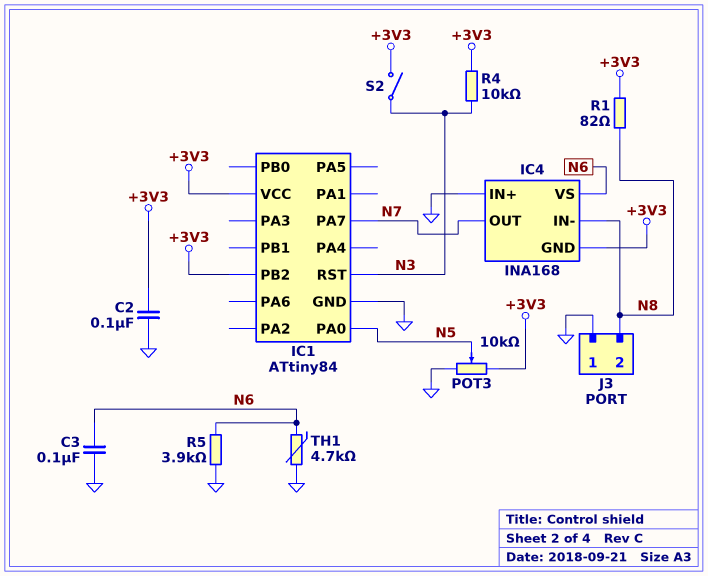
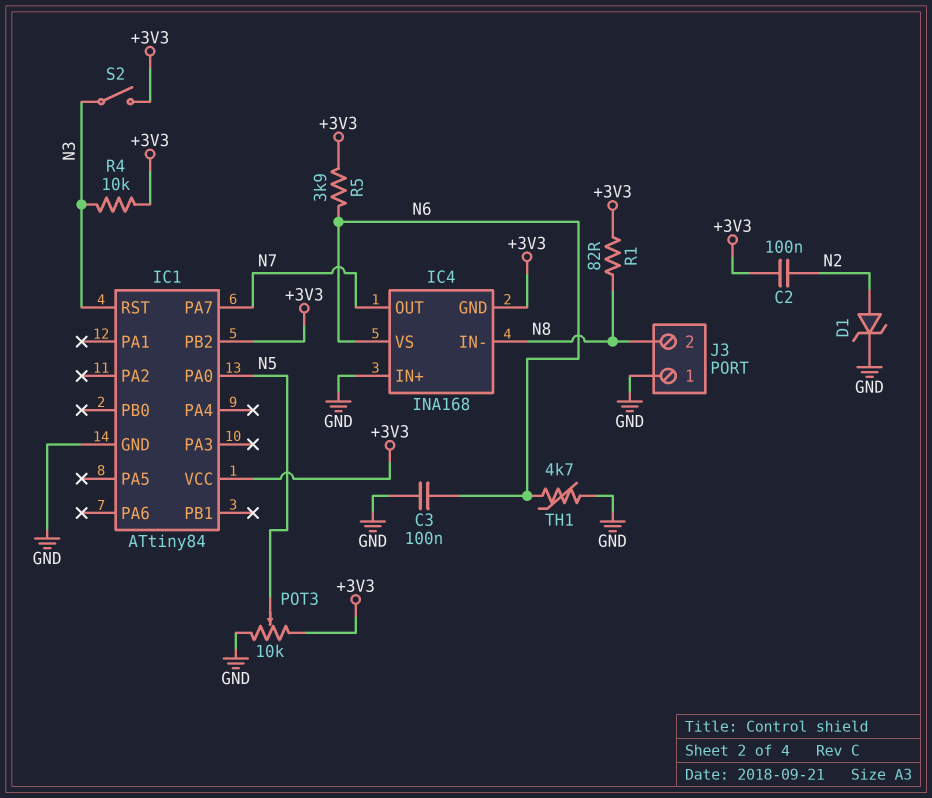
C2: 100nF (+3V3, GND) -> 100nF (+3V3, N2)
D1: none -> zener (A N2, K GND)
R5: 3.9k (GND, N6) -> 3.9k (+3V3, N6)

